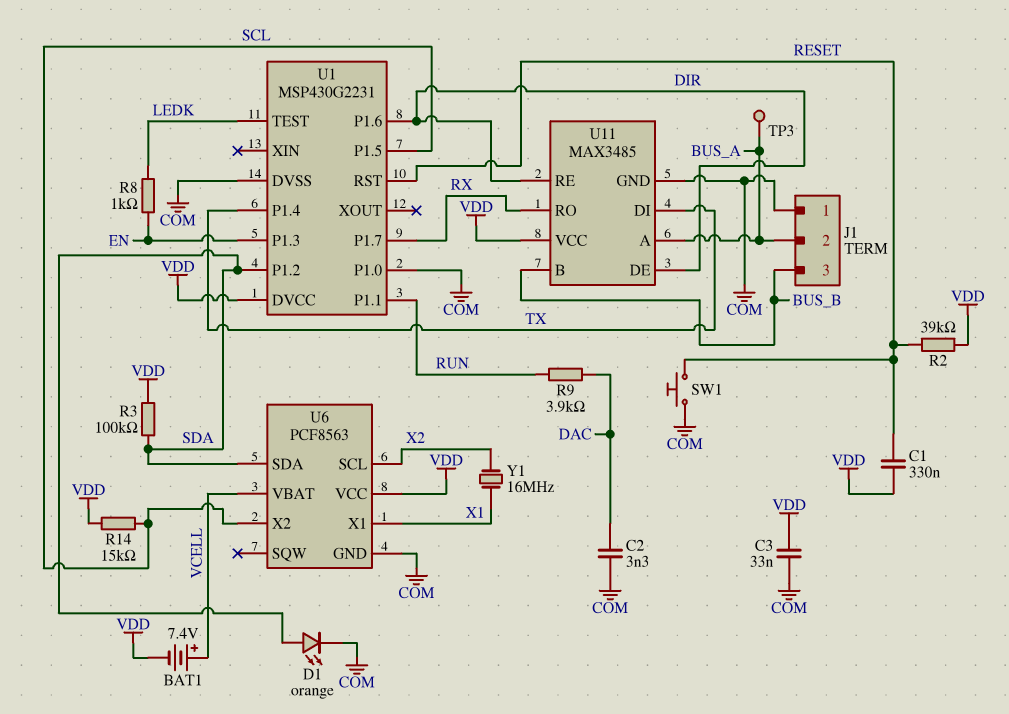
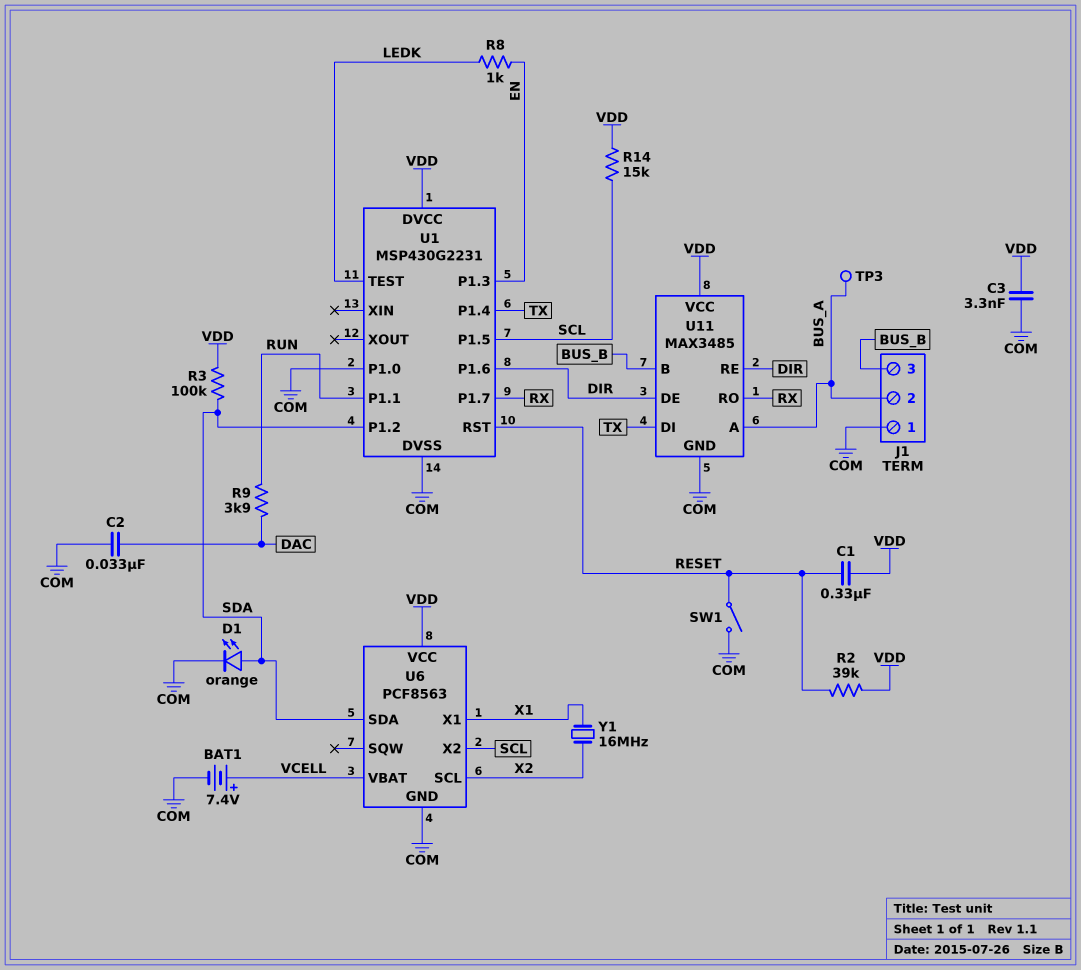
BAT1: 7.4V (plus VCELL, minus VDD) -> 7.4V (plus VCELL, minus COM)
C2: 3.3nF (COM, DAC) -> 33nF (COM, DAC)
C3: 33nF (COM, VDD) -> 3.3nF (COM, VDD)
SW1: button (COM, RESET) -> switch (COM, RESET)

